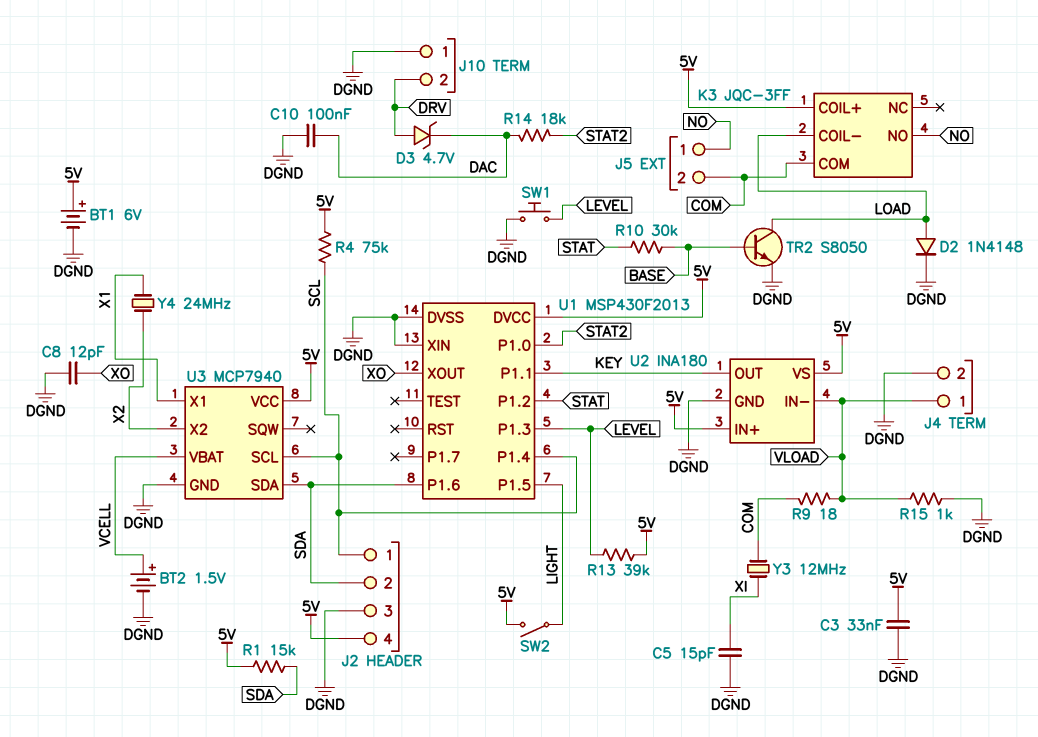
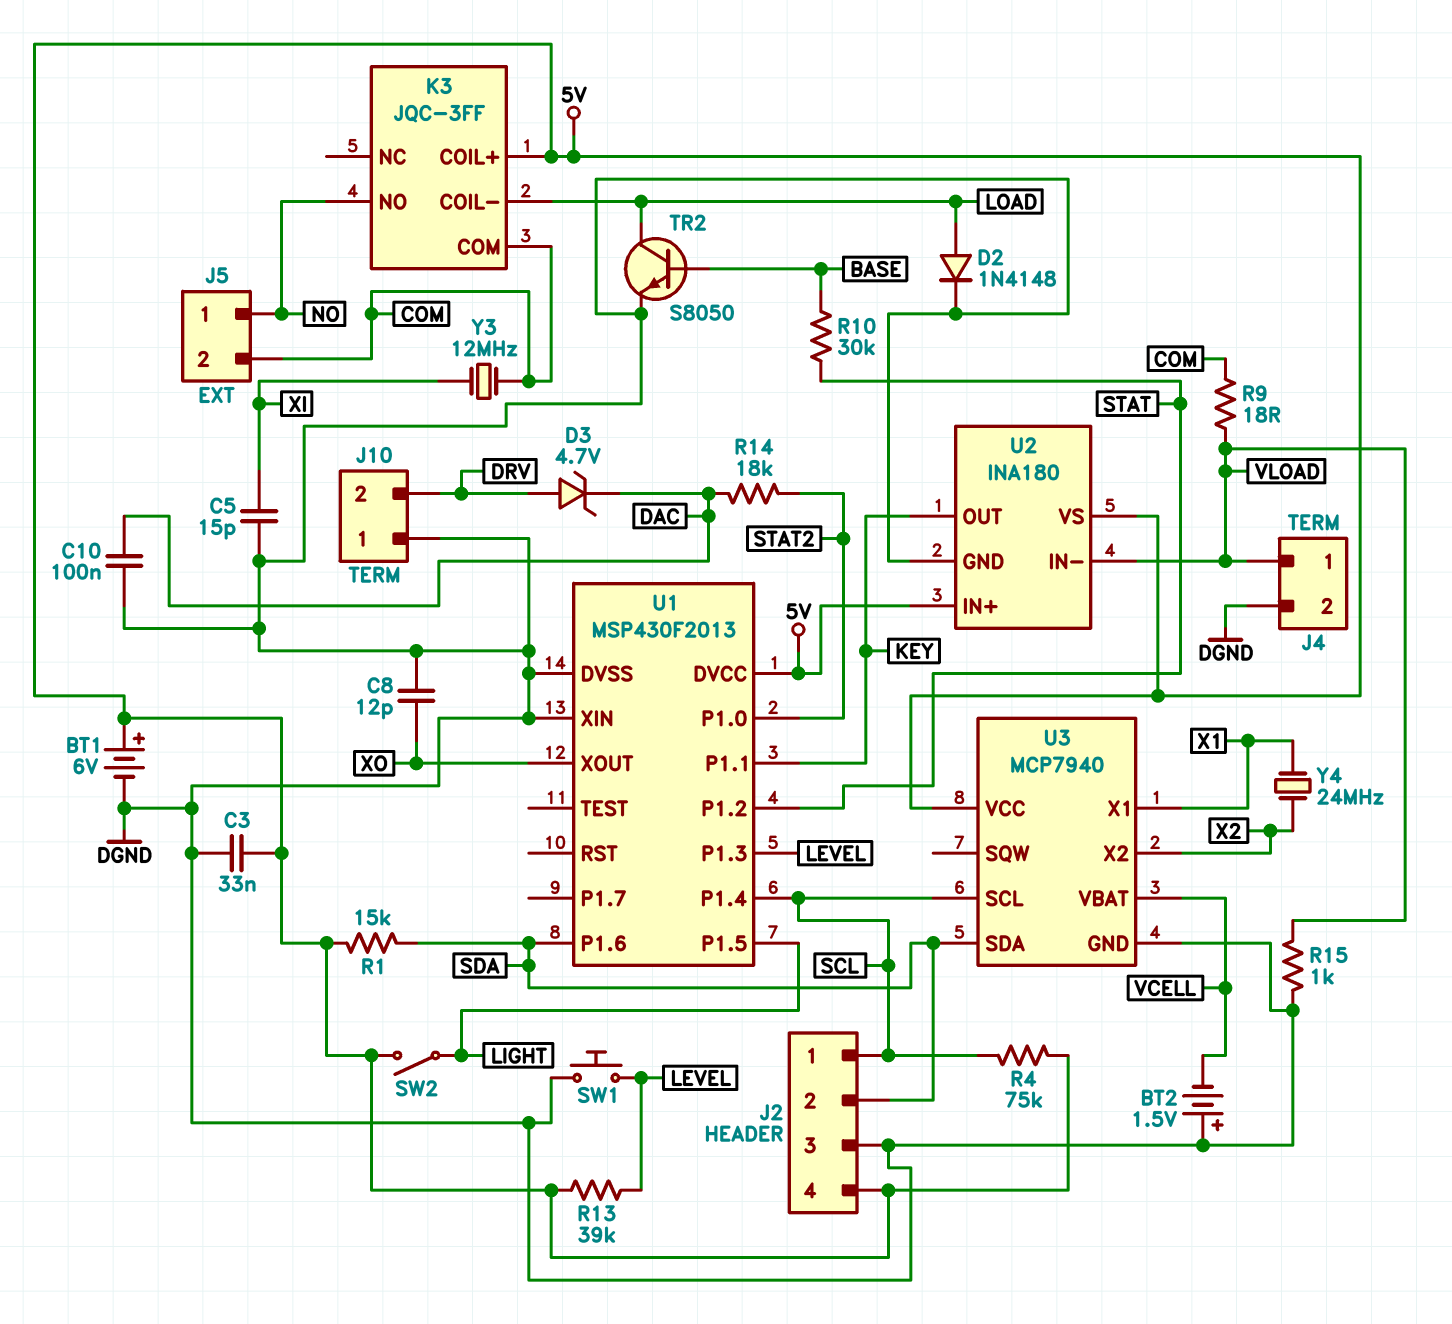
BT2: 1.5V (plus VCELL, minus DGND) -> 1.5V (plus DGND, minus VCELL)

